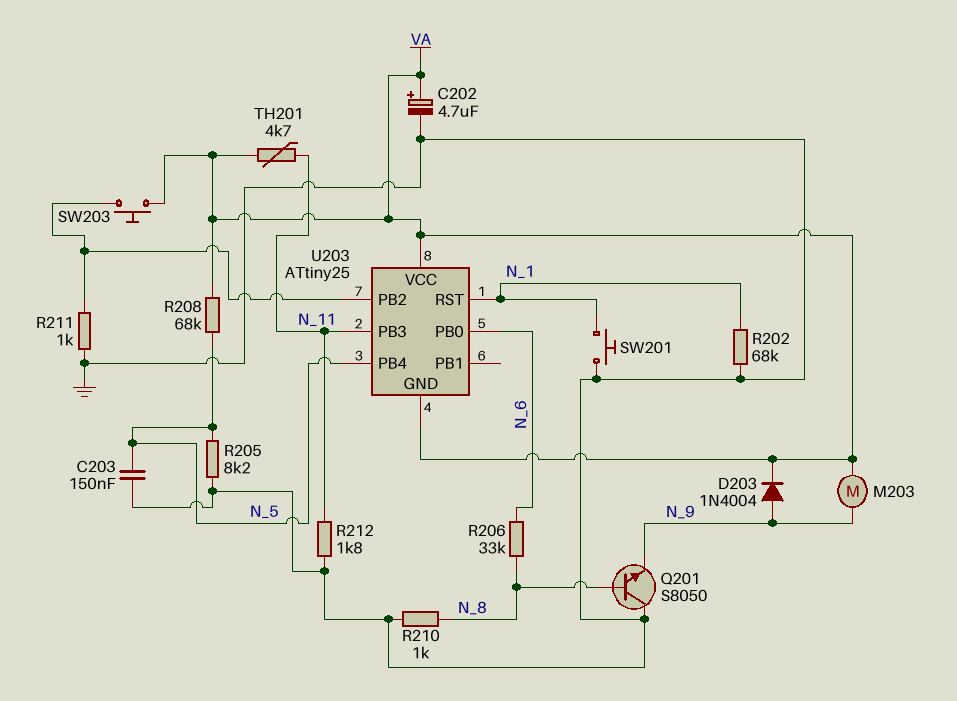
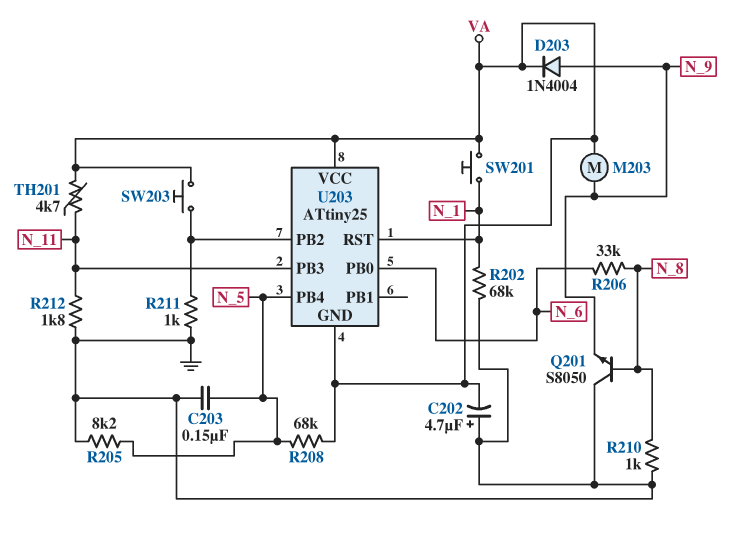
C202: 4.7uF (plus VA, minus GND) -> 4.7uF (plus GND, minus VA)
SW201: button (GND, N_1) -> button (N_1, VA)

